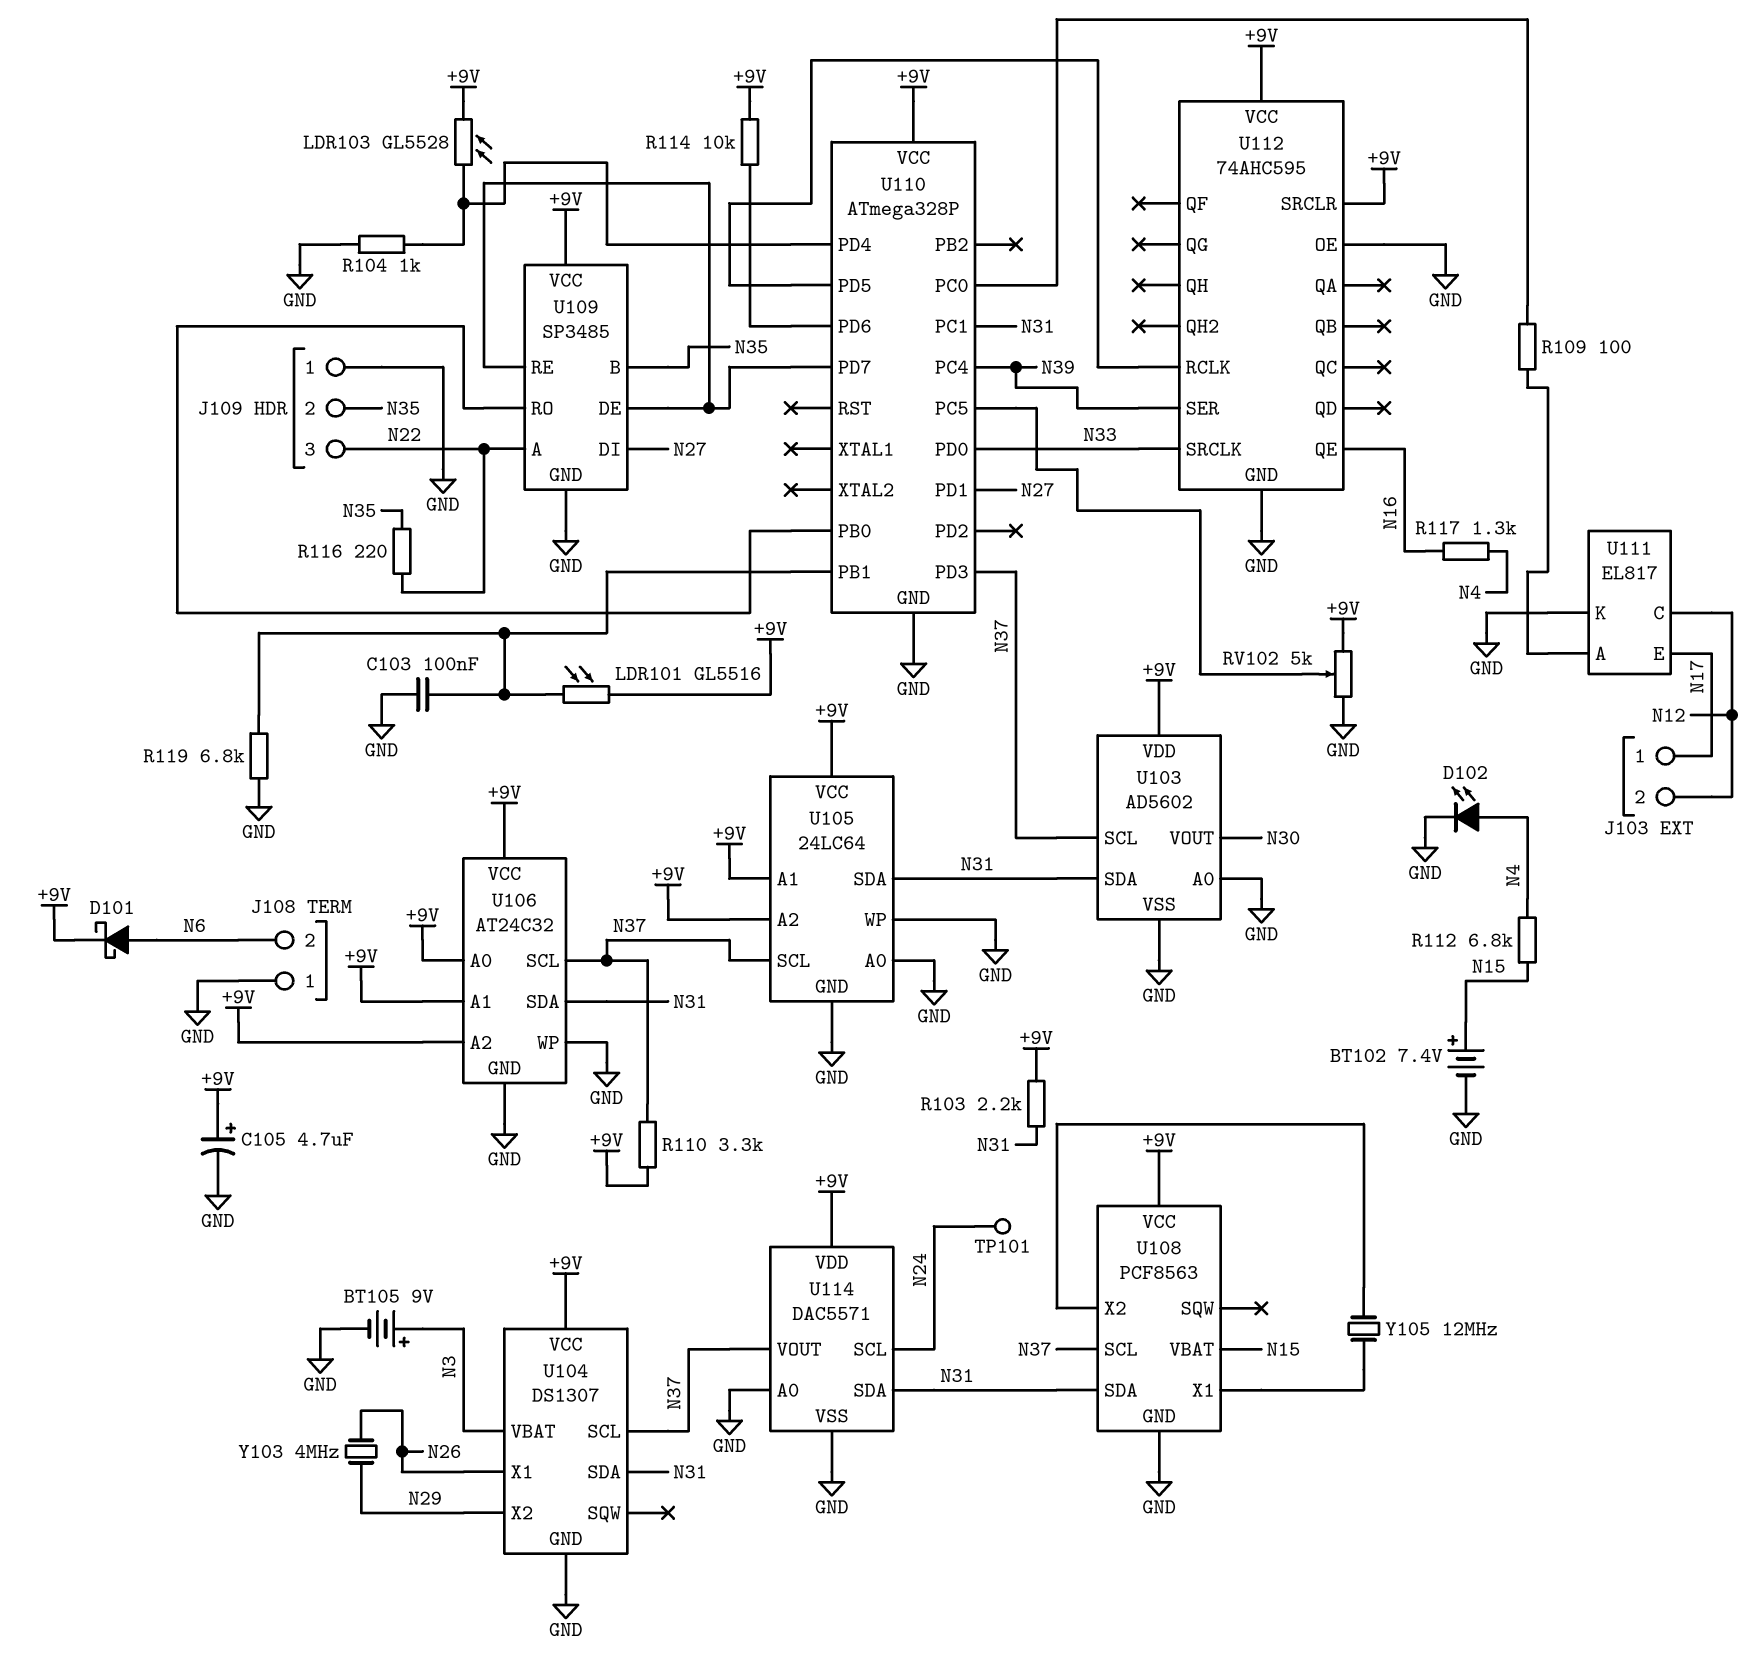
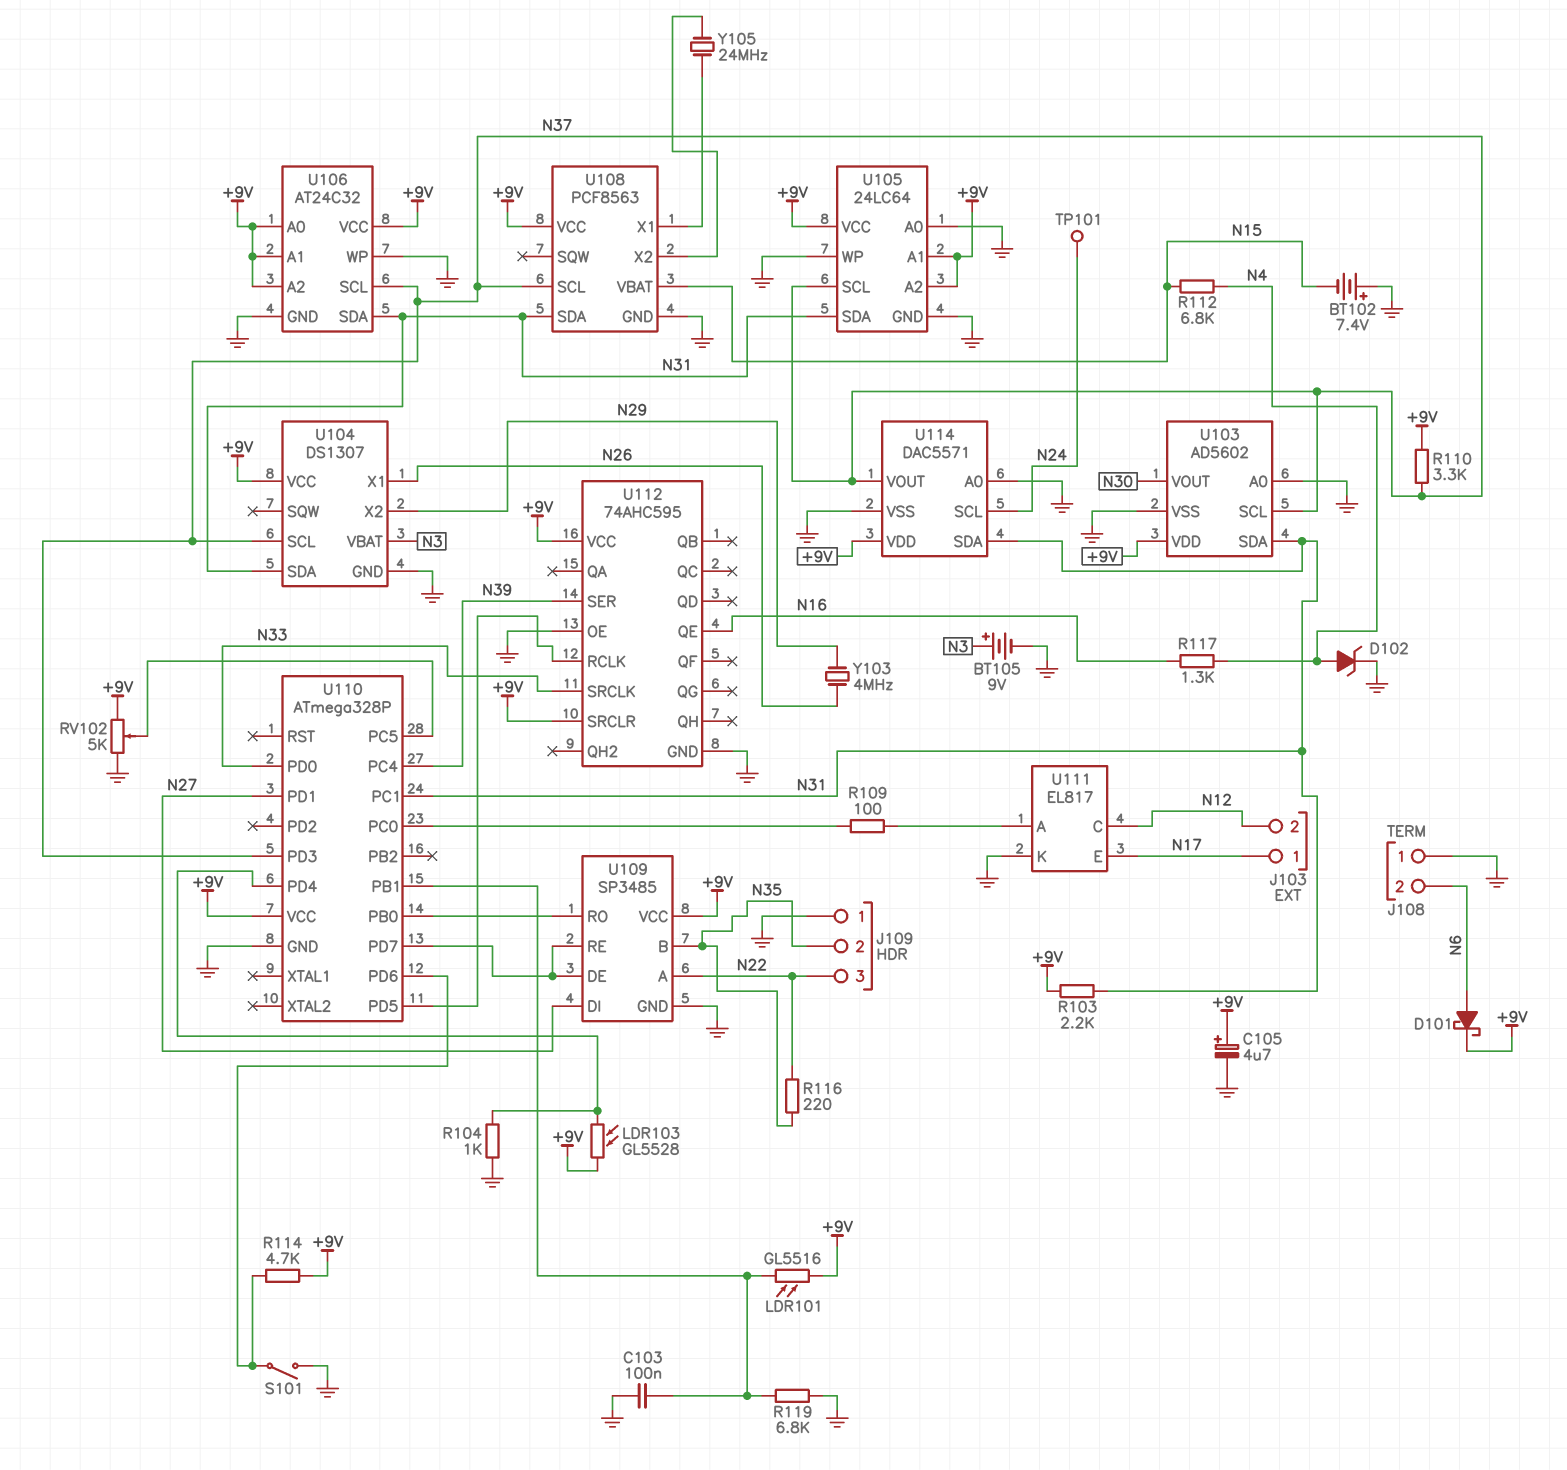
BT102: 7.4V (plus N15, minus GND) -> 7.4V (plus GND, minus N15)
D102: LED (A N4, K GND) -> zener (A N4, K GND)
R114: 10k (+9V, U110/PD6) -> 4.7k (+9V, U110/PD6)
S101: none -> switch (GND, U110/PD6)
Y105: 12MHz (U108/X1, U108/X2) -> 24MHz (U108/X1, U108/X2)

